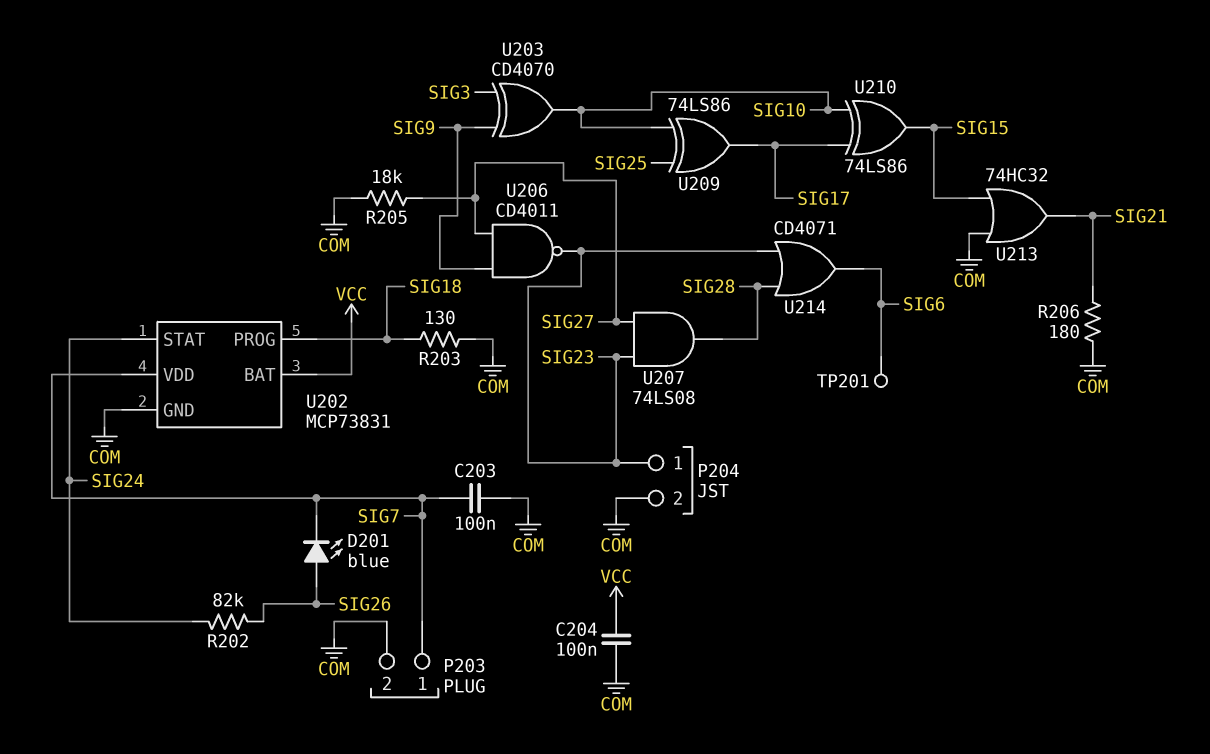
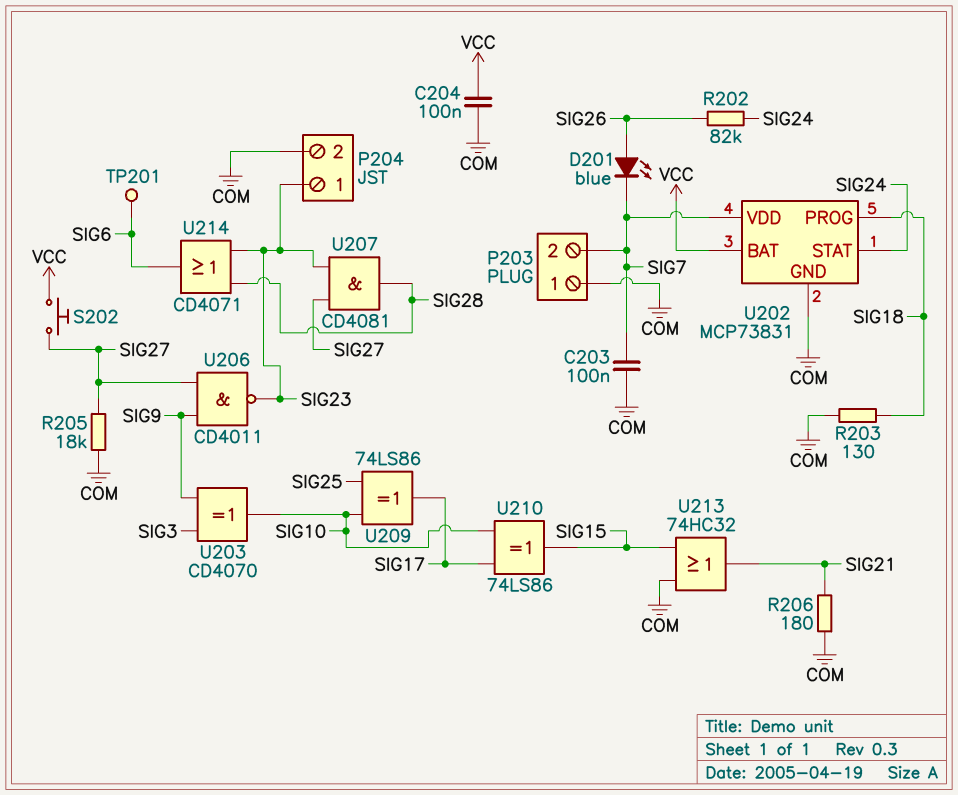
P203 pin 1: SIG7 -> COM
P203 pin 2: COM -> SIG7
S202: none -> button (SIG27, VCC)
U207: AND 74LS08 (in SIG23, in SIG27, out SIG28) -> AND CD4081 (in SIG23, in SIG27, out SIG28)

